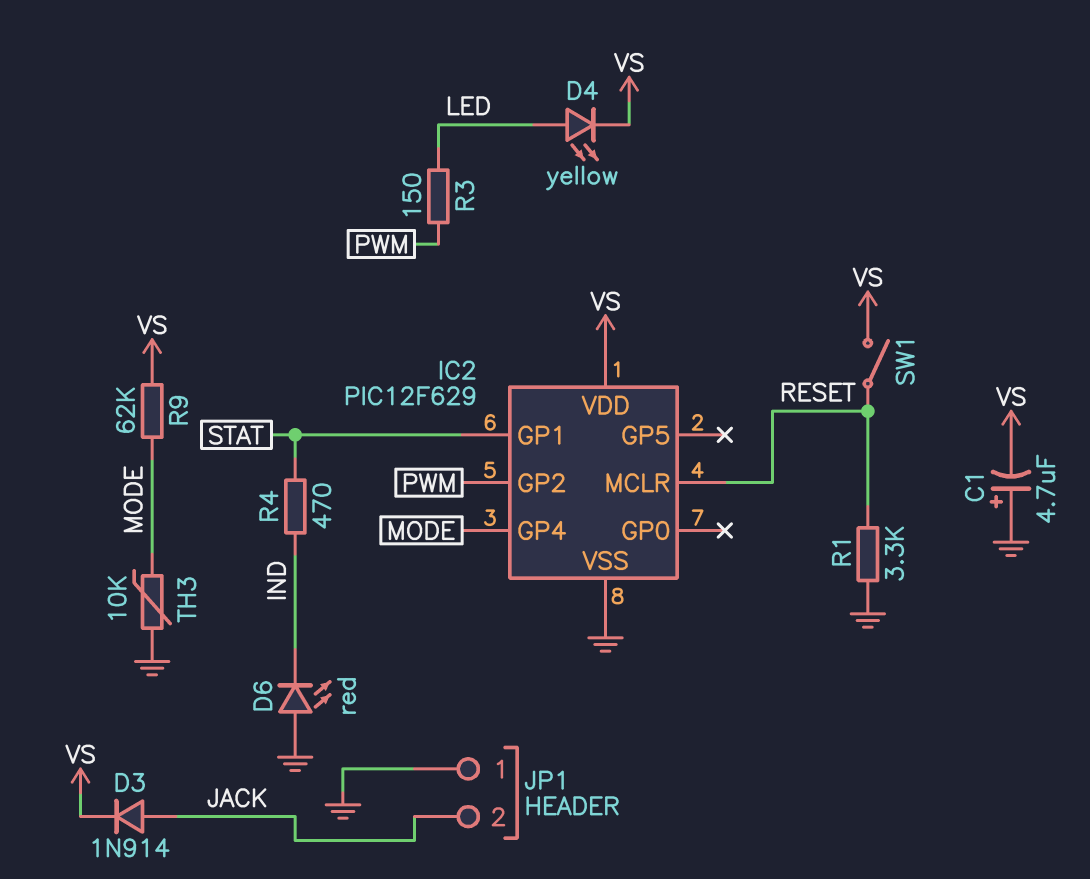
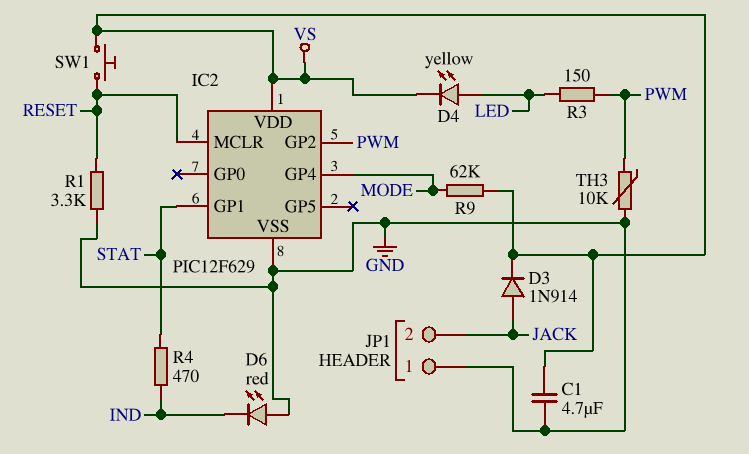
C1: 4.7uF (plus GND, minus VS) -> 4.7uF (GND, VS)
SW1: switch (RESET, VS) -> button (RESET, VS)
TH3: 10k (GND, MODE) -> 10k (GND, PWM)

